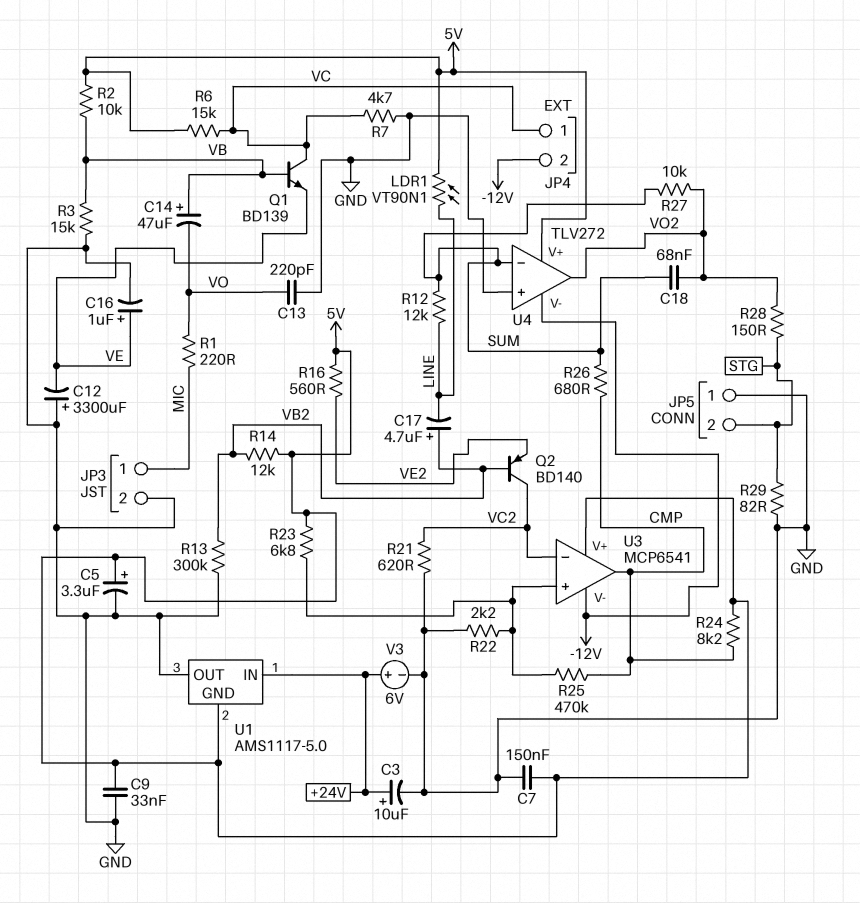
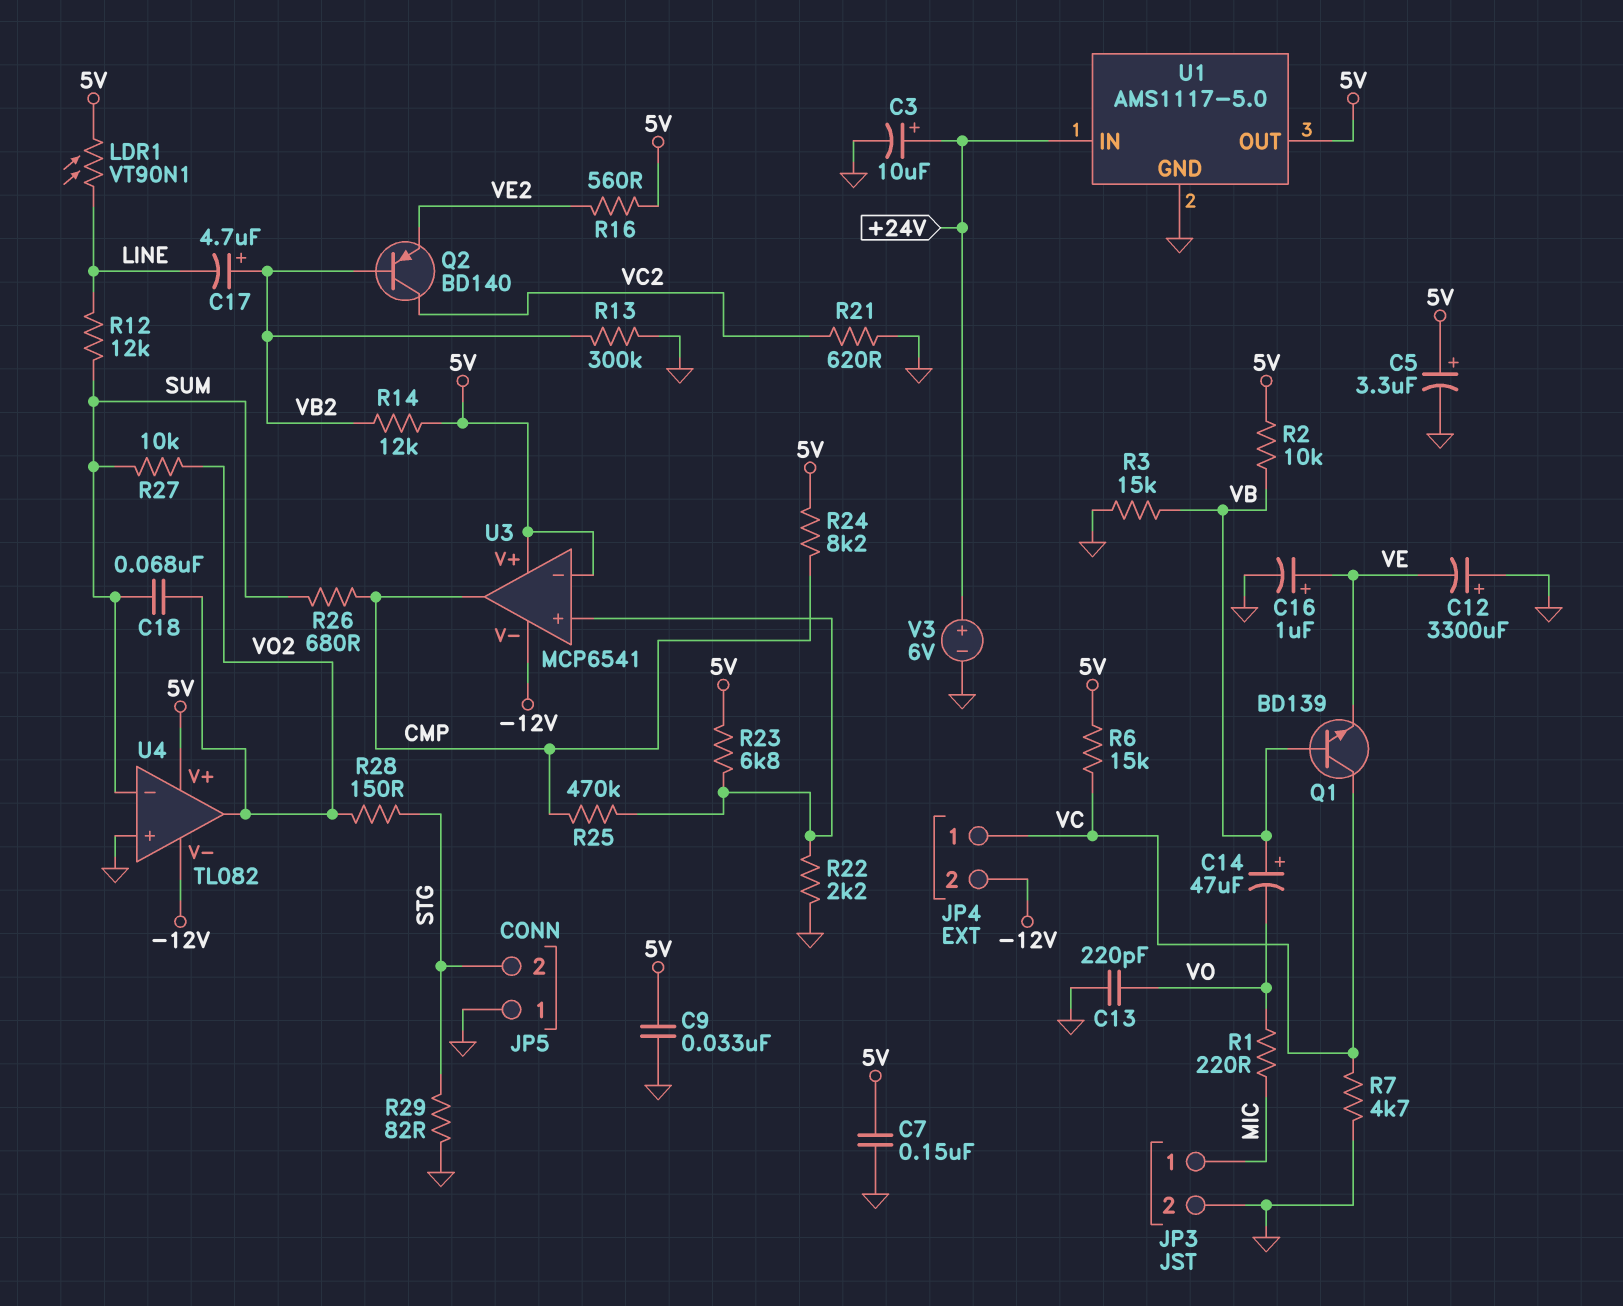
U1 pin GND: 5V -> GND
U1 pin OUT: GND -> 5V
U3 pin in-: VC2 -> 5V
U4: TLV272 -> TL082

